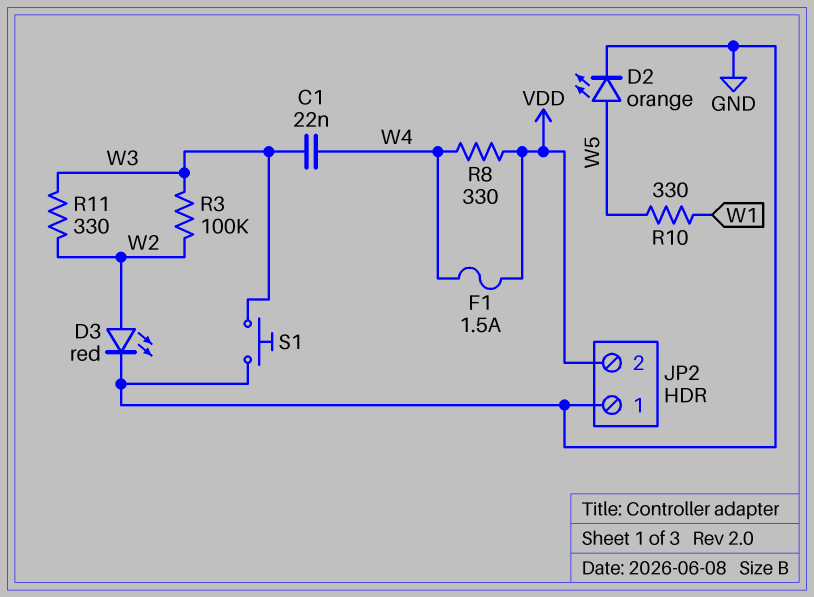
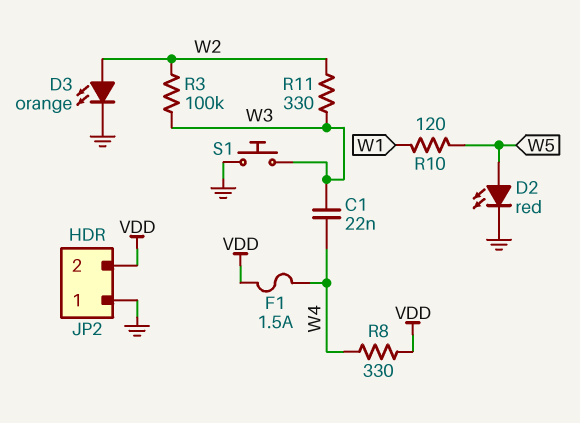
D2: LED orange (A W5, K GND) -> LED red (A W5, K GND)
D3: LED red (A W2, K GND) -> LED orange (A W2, K GND)
R10: 330 (W1, W5) -> 120 (W1, W5)

